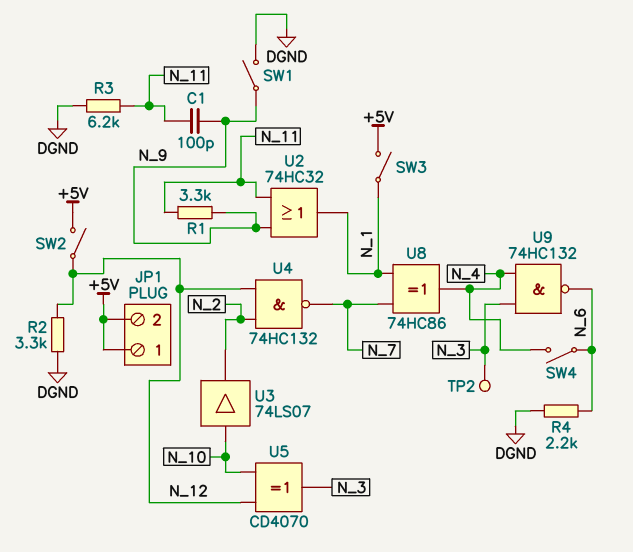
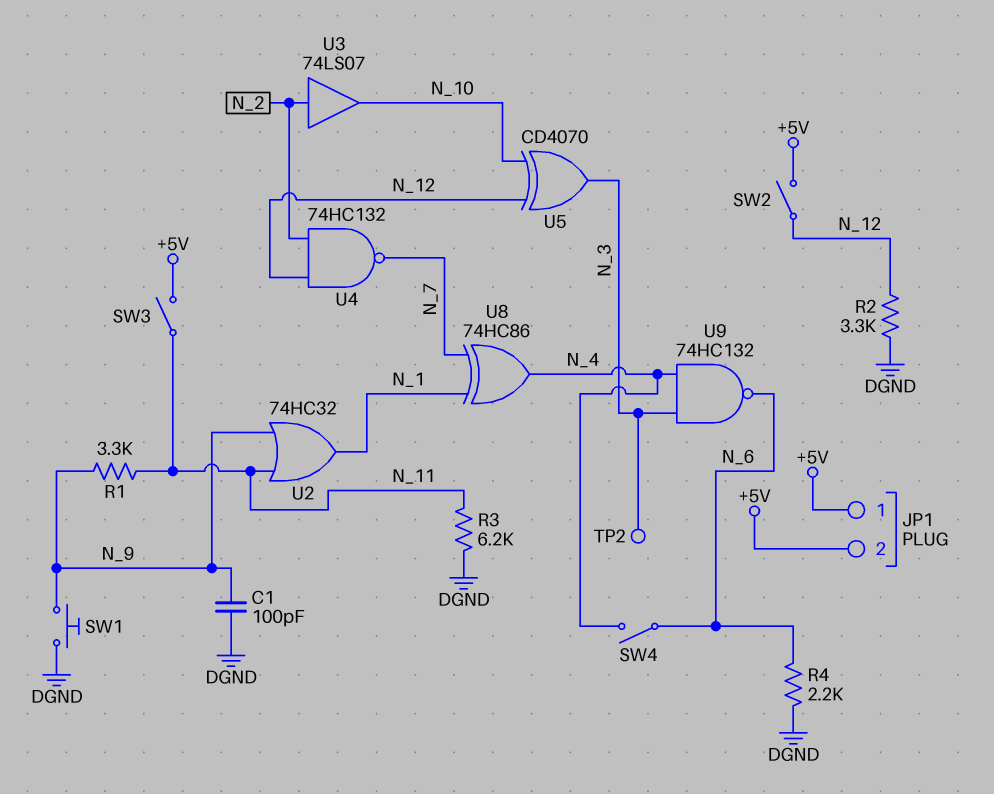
C1: 100pF (N_9, N_11) -> 100pF (DGND, N_9)
SW1: switch (DGND, N_9) -> button (DGND, N_9)
SW3: switch (+5V, N_1) -> switch (+5V, N_11)
U3: buffer 74LS07 (in N_10, out N_2) -> buffer 74LS07 (in N_2, out N_10)

